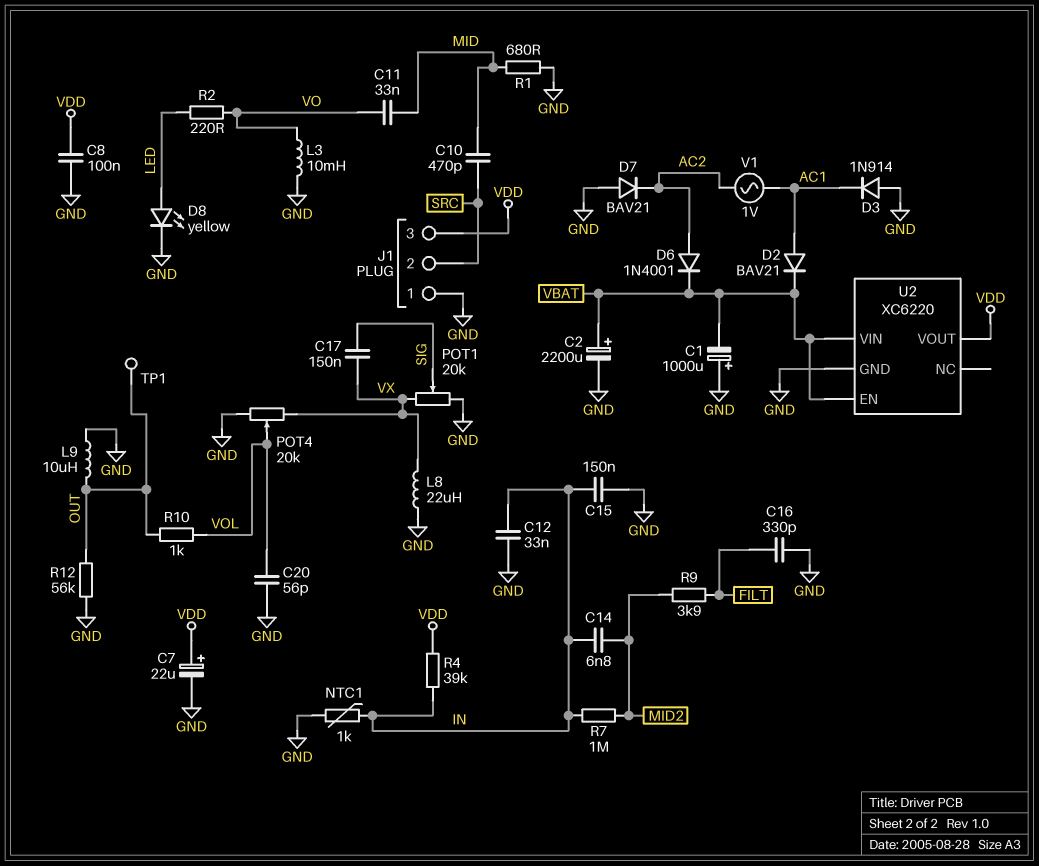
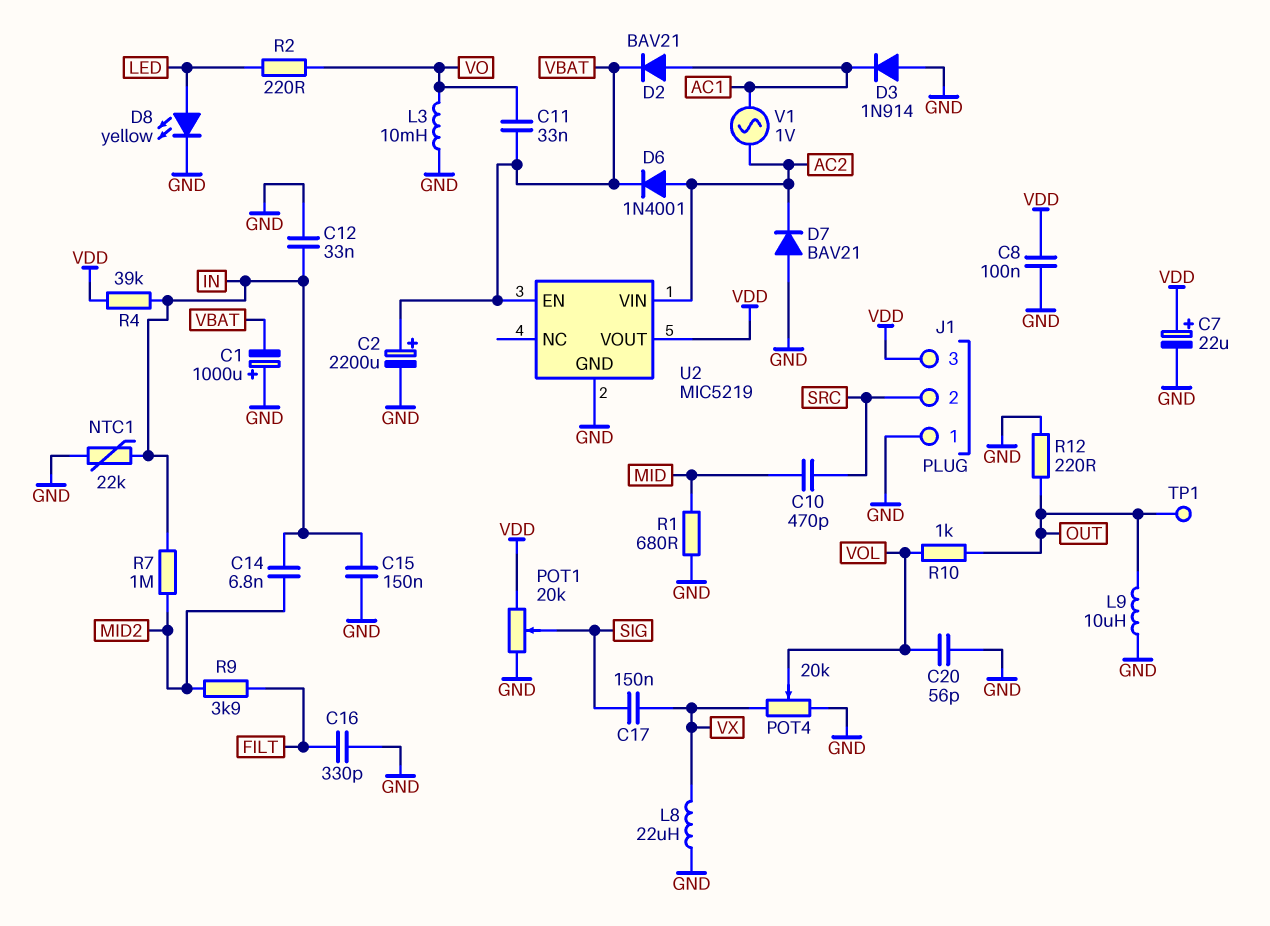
C11: 33nF (MID, VO) -> 33nF (VBAT, VO)
NTC1: 1k (GND, IN) -> 22k (GND, IN)
POT1: 20k (GND, VX, wiper SIG) -> 20k (GND, VDD, wiper SIG)
R12: 56k (GND, OUT) -> 220 (GND, OUT)
U2: XC6220 -> MIC5219
U2 pin VIN: VBAT -> AC2

